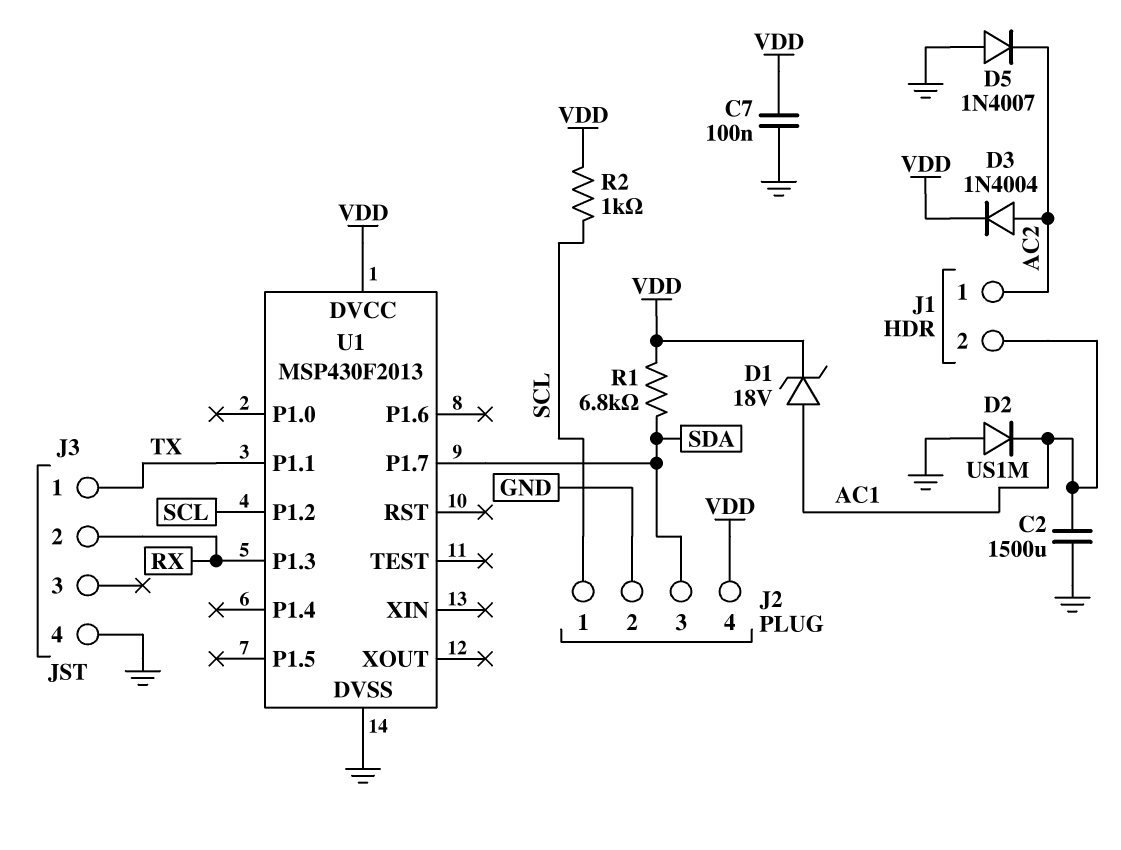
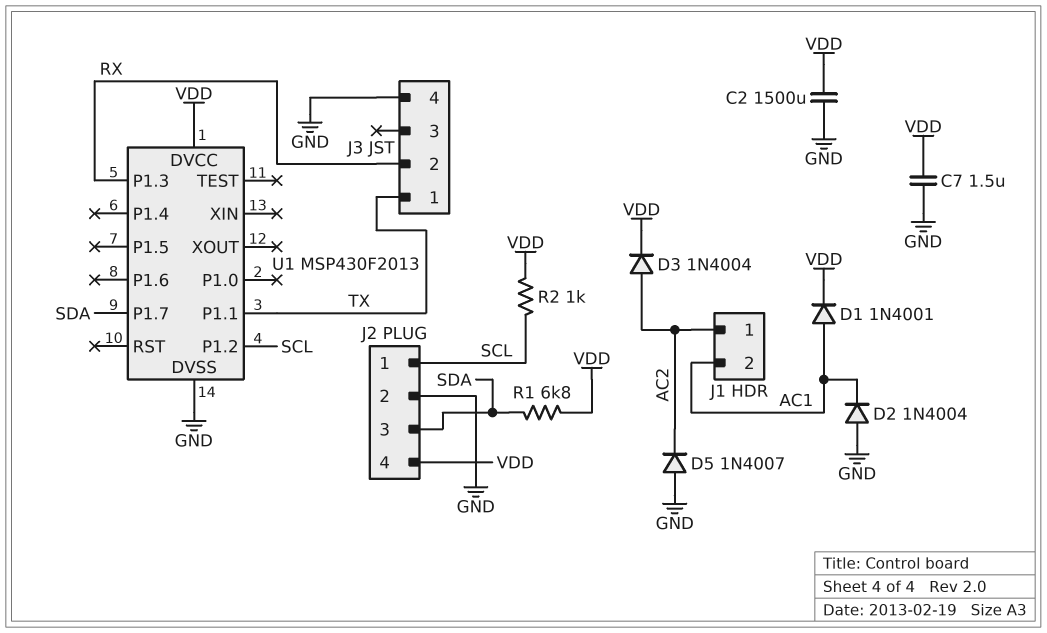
C2: 1500uF (AC1, GND) -> 1500uF (GND, VDD)
C7: 100nF (GND, VDD) -> 1.5uF (GND, VDD)
D1: zener 18V (A AC1, K VDD) -> diode 1N4001 (A AC1, K VDD)
D2: diode US1M (A GND, K AC1) -> diode 1N4004 (A GND, K AC1)

